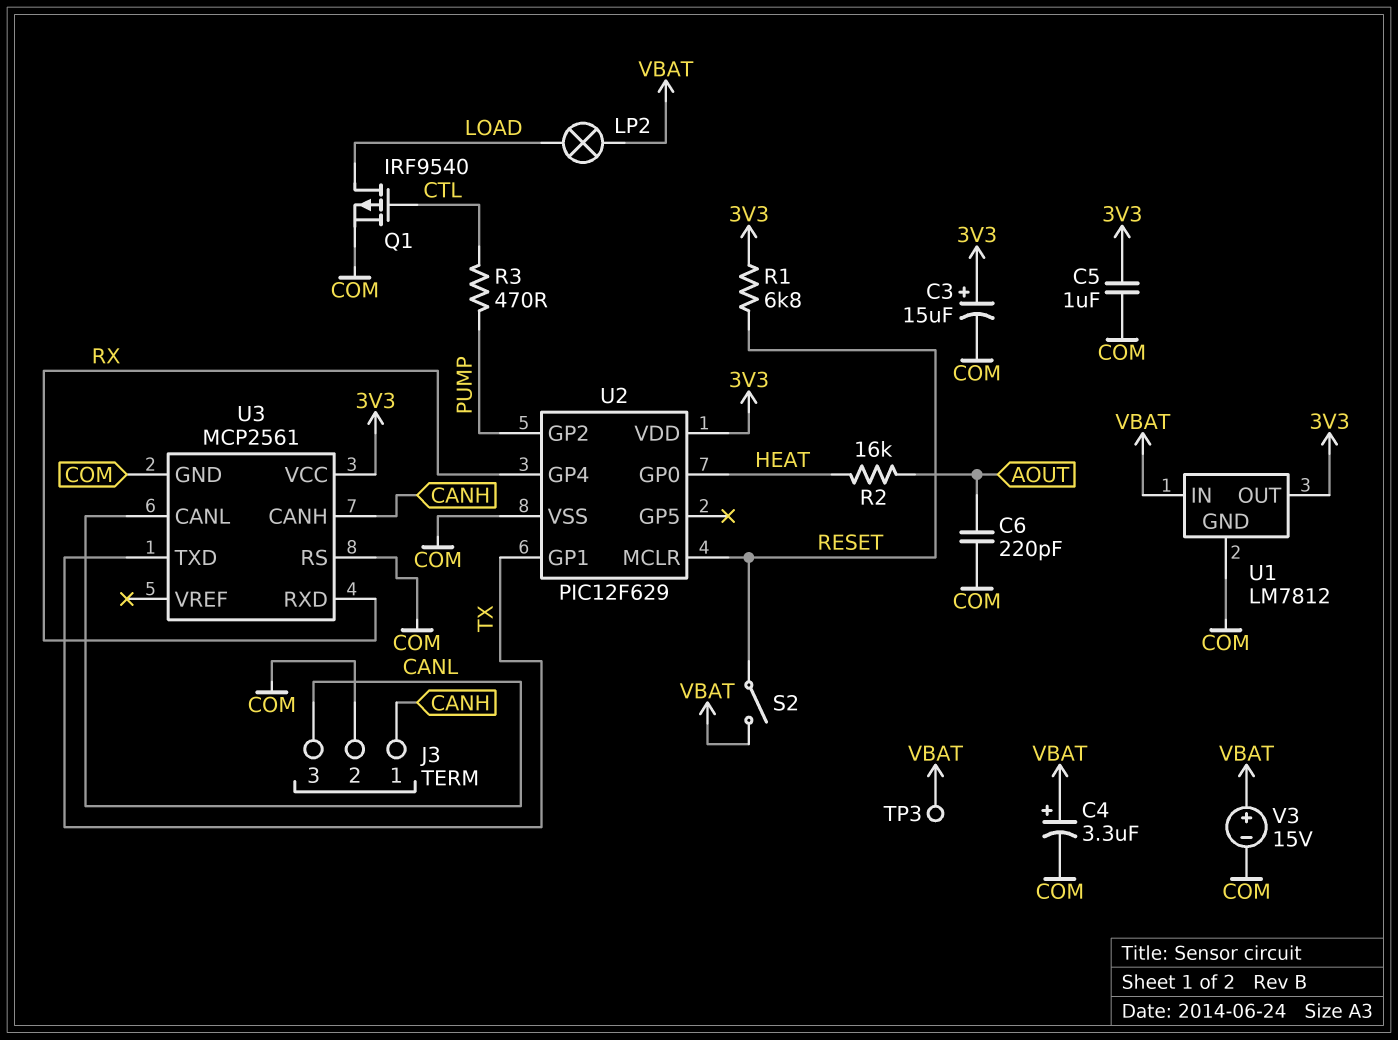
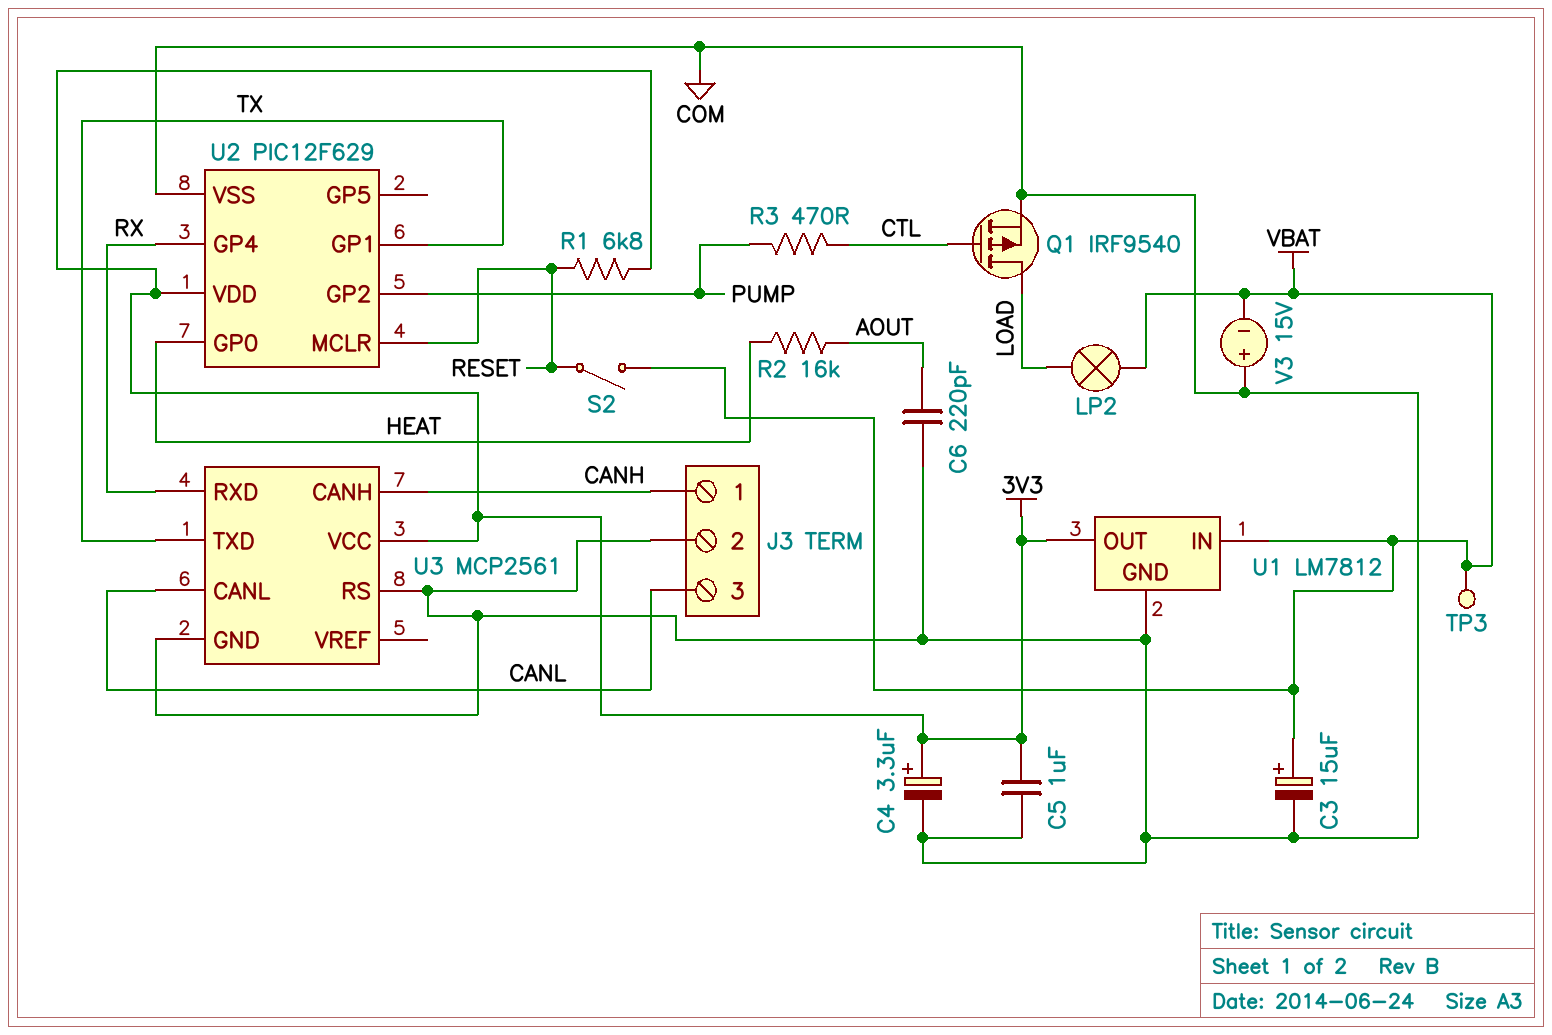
C3: 15uF (plus 3V3, minus COM) -> 15uF (plus VBAT, minus COM)
C4: 3.3uF (plus VBAT, minus COM) -> 3.3uF (plus 3V3, minus COM)
V3: 15V (plus VBAT, minus COM) -> 15V (plus COM, minus VBAT)

